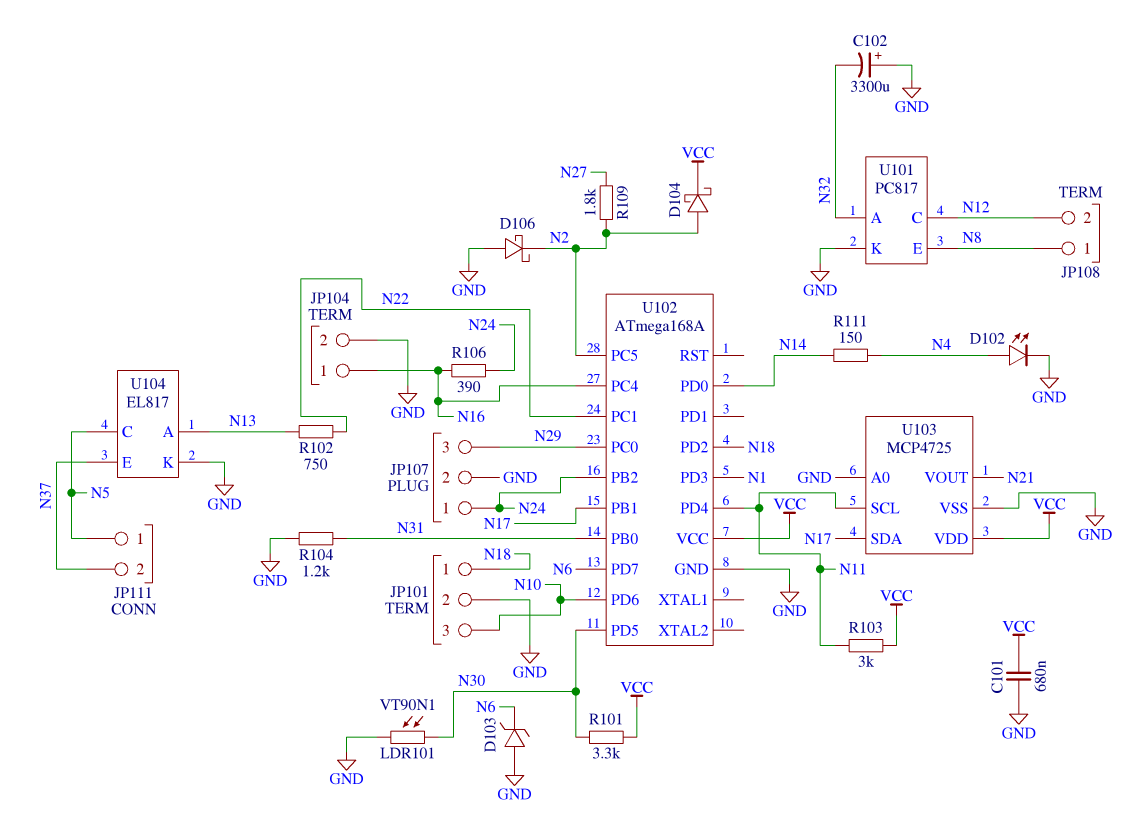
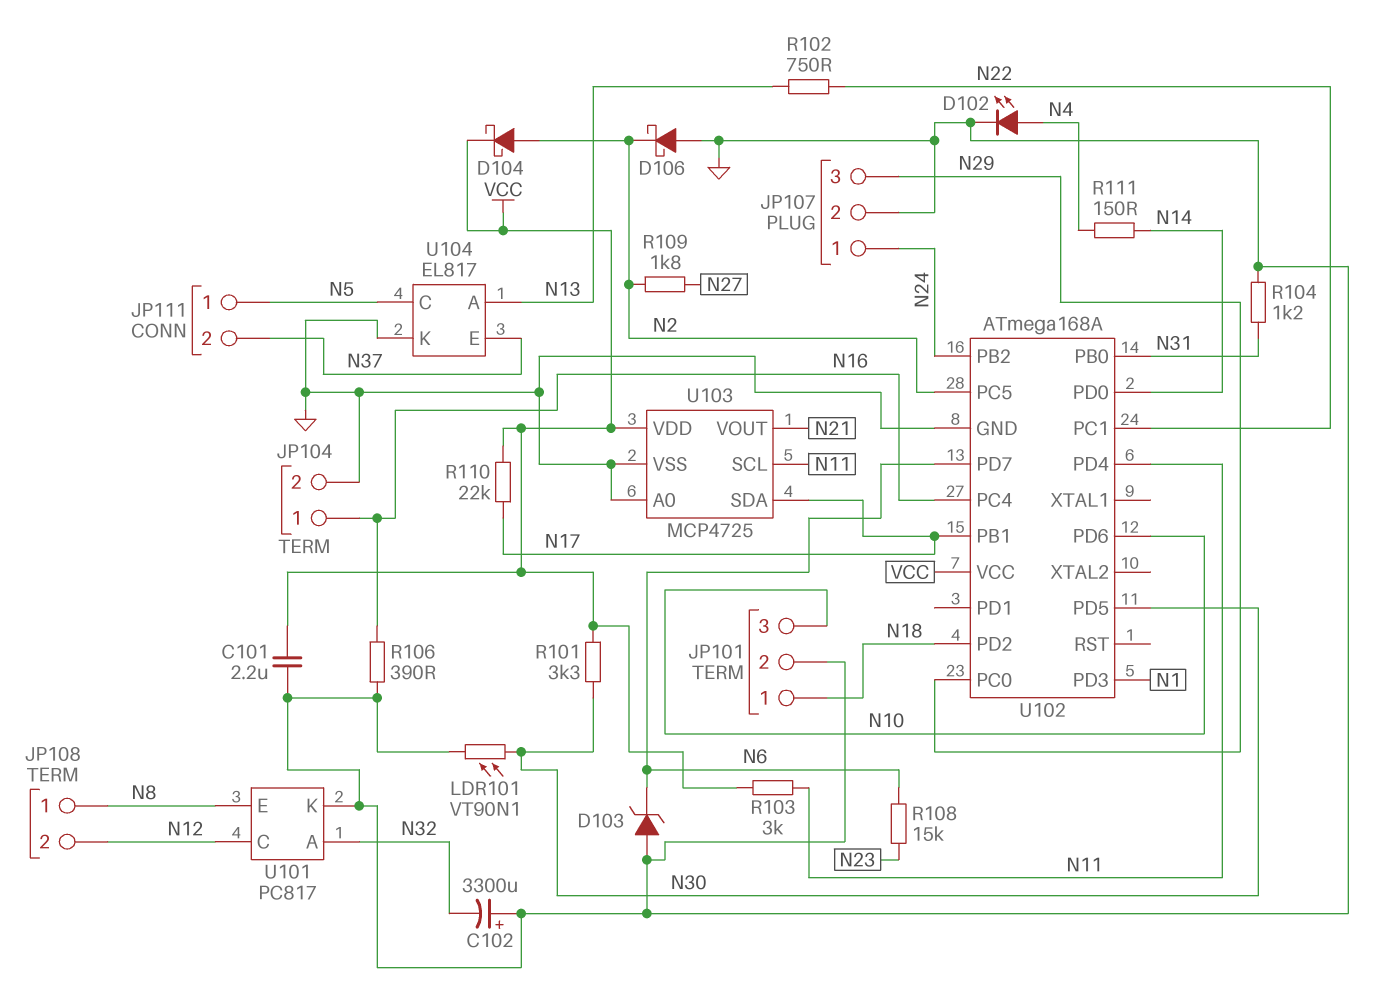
C101: 680nF (GND, VCC) -> 2.2uF (GND, VCC)
R106: 390 (N16, N24) -> 390 (GND, N16)
R108: none -> 15k (N6, N23)
R110: none -> 22k (N17, VCC)

